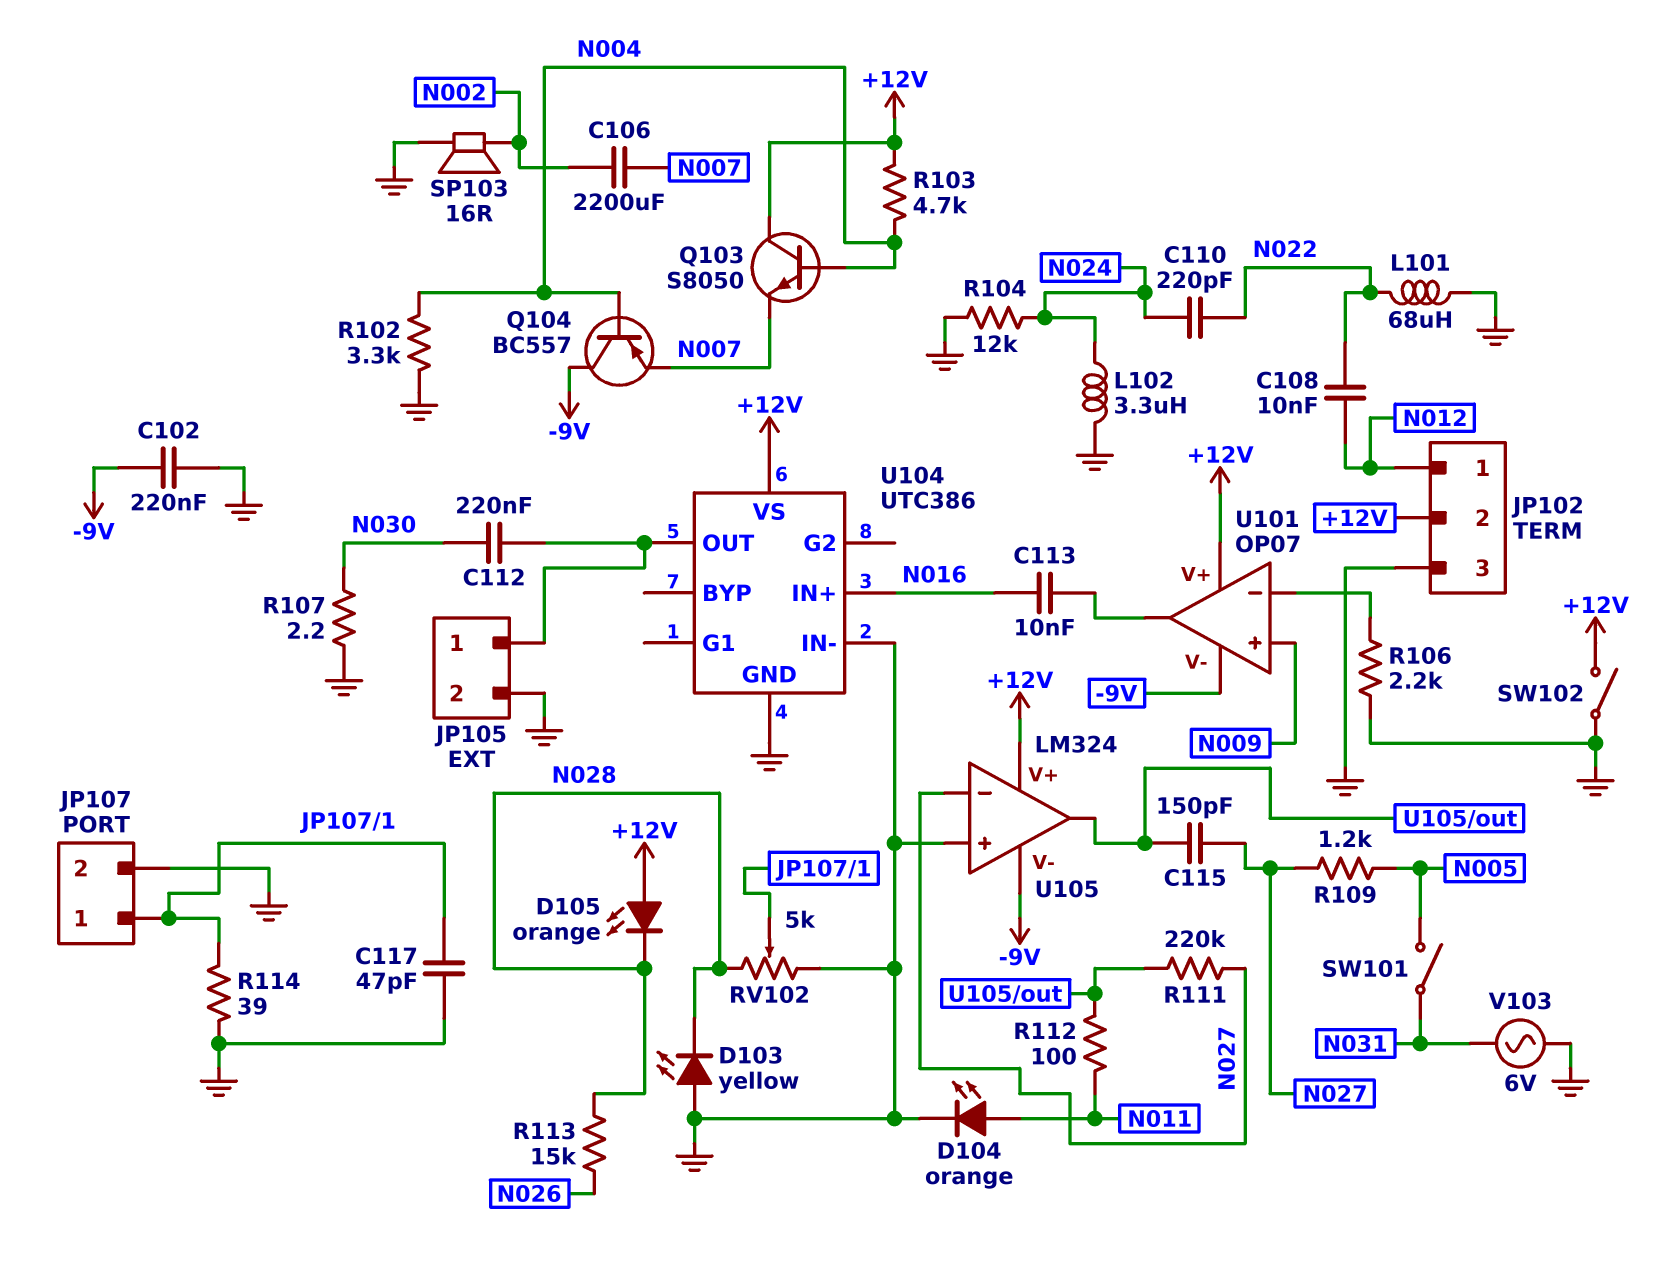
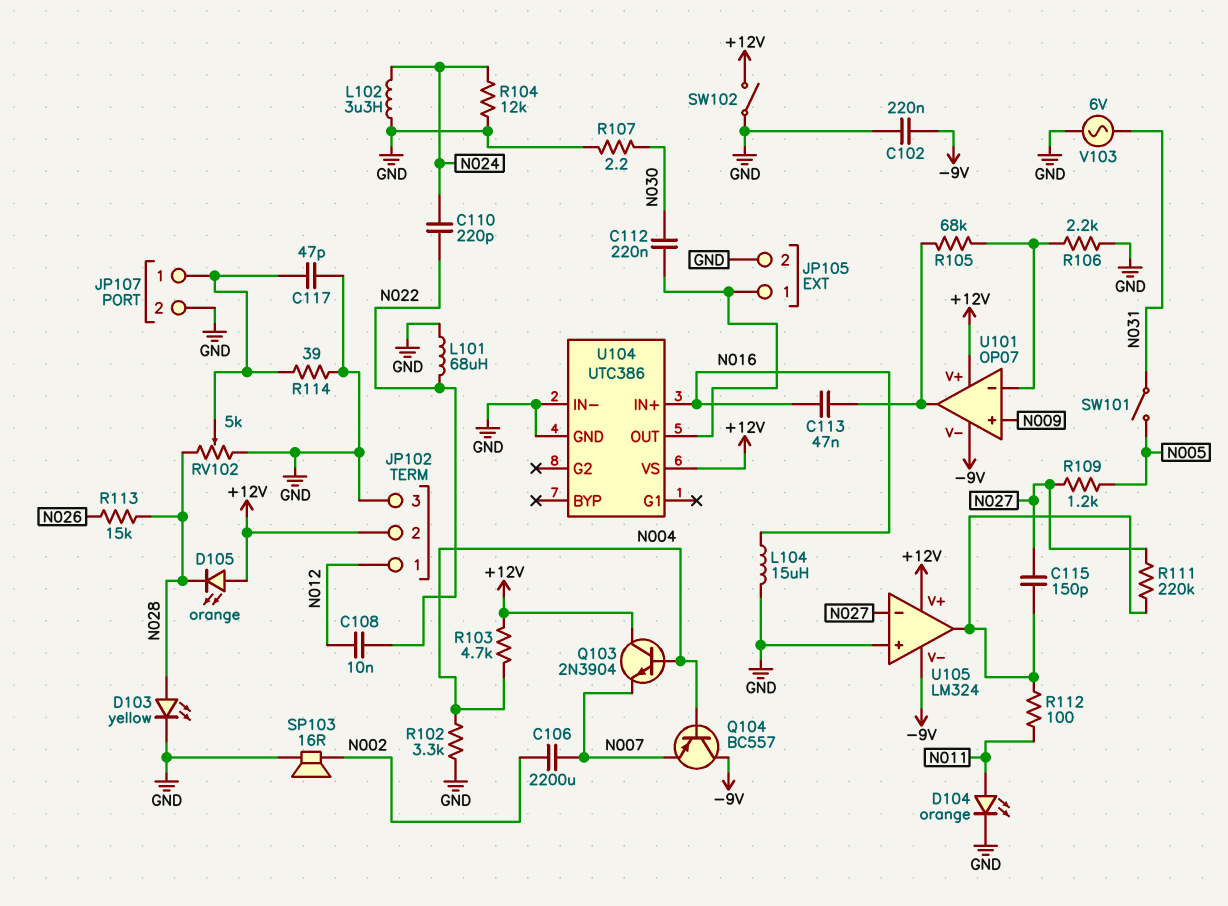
C113: 10nF (N016, U101/out) -> 47nF (N016, U101/out)
D103: LED yellow (A GND, K N028) -> LED yellow (A N028, K GND)
L104: none -> 15uH (GND, N016)
Q103: NPN S8050 (B N004, C +12V, E N007) -> NPN 2N3904 (B N004, C +12V, E N007)
R105: none -> 68k (U101/in-, U101/out)

